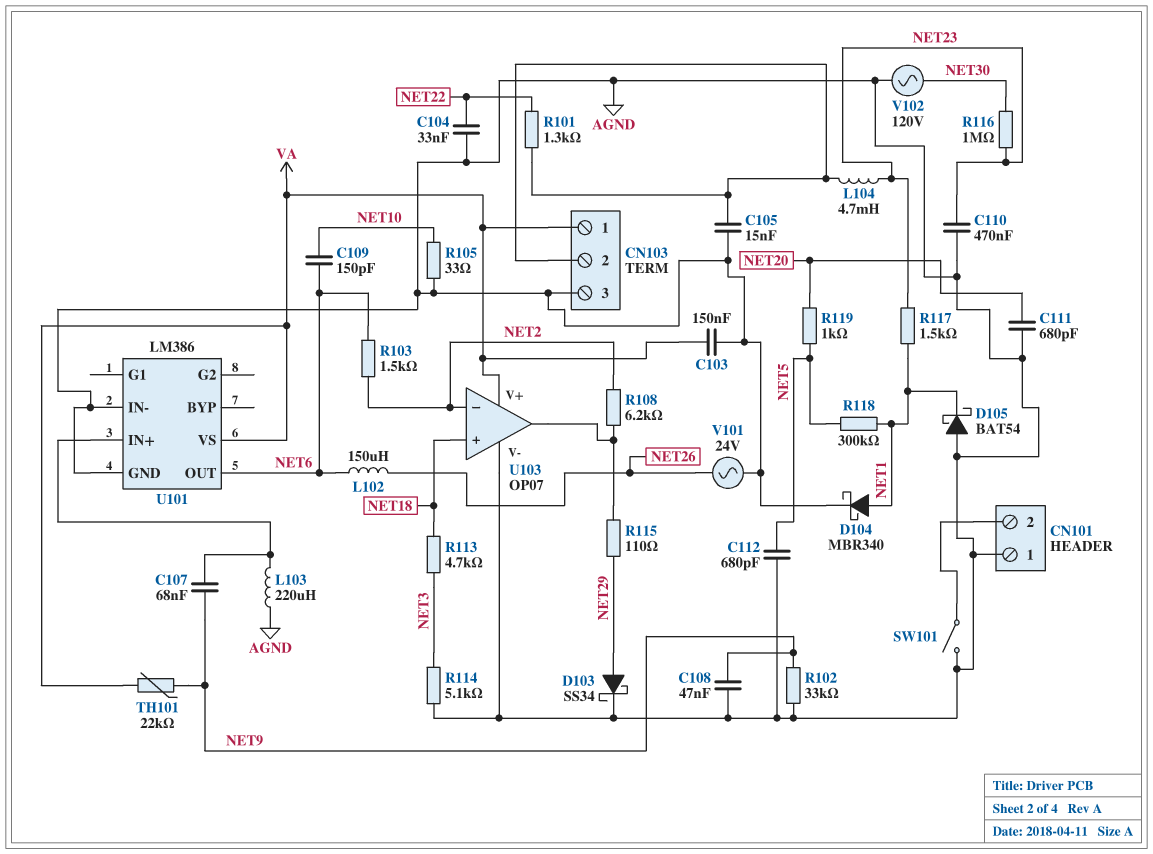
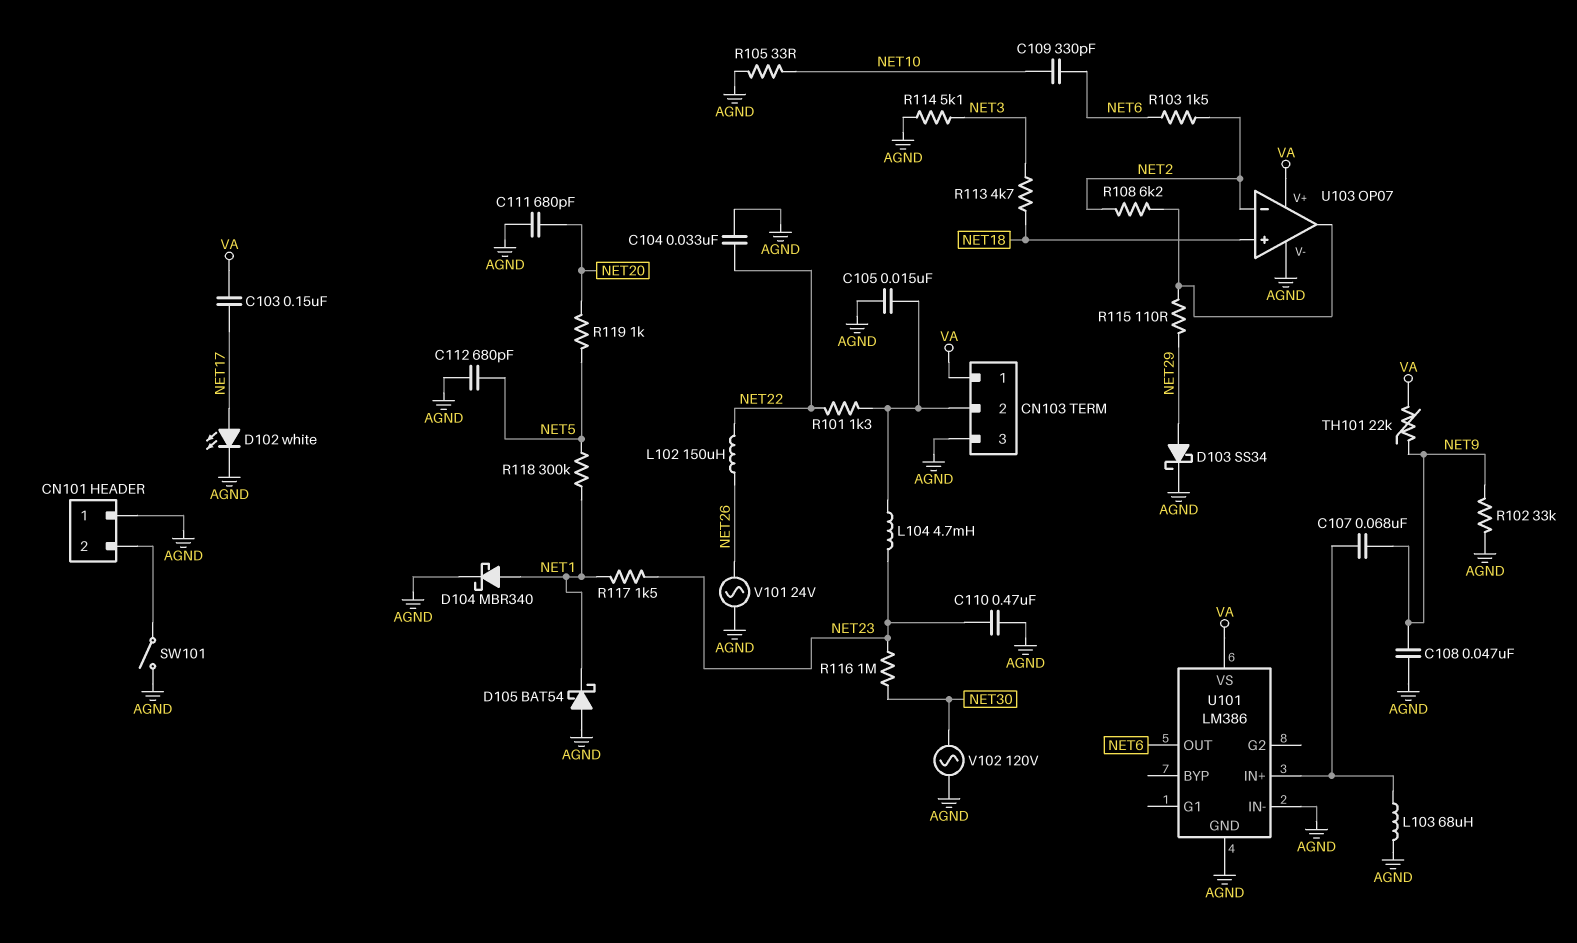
C103: 150nF (AGND, VA) -> 150nF (NET17, VA)
C109: 150pF (NET6, NET10) -> 330pF (NET6, NET10)
D102: none -> LED white (A NET17, K AGND)
L102: 150uH (NET6, NET26) -> 150uH (NET22, NET26)
L103: 220uH (AGND, U101/IN+) -> 68uH (AGND, U101/IN+)

